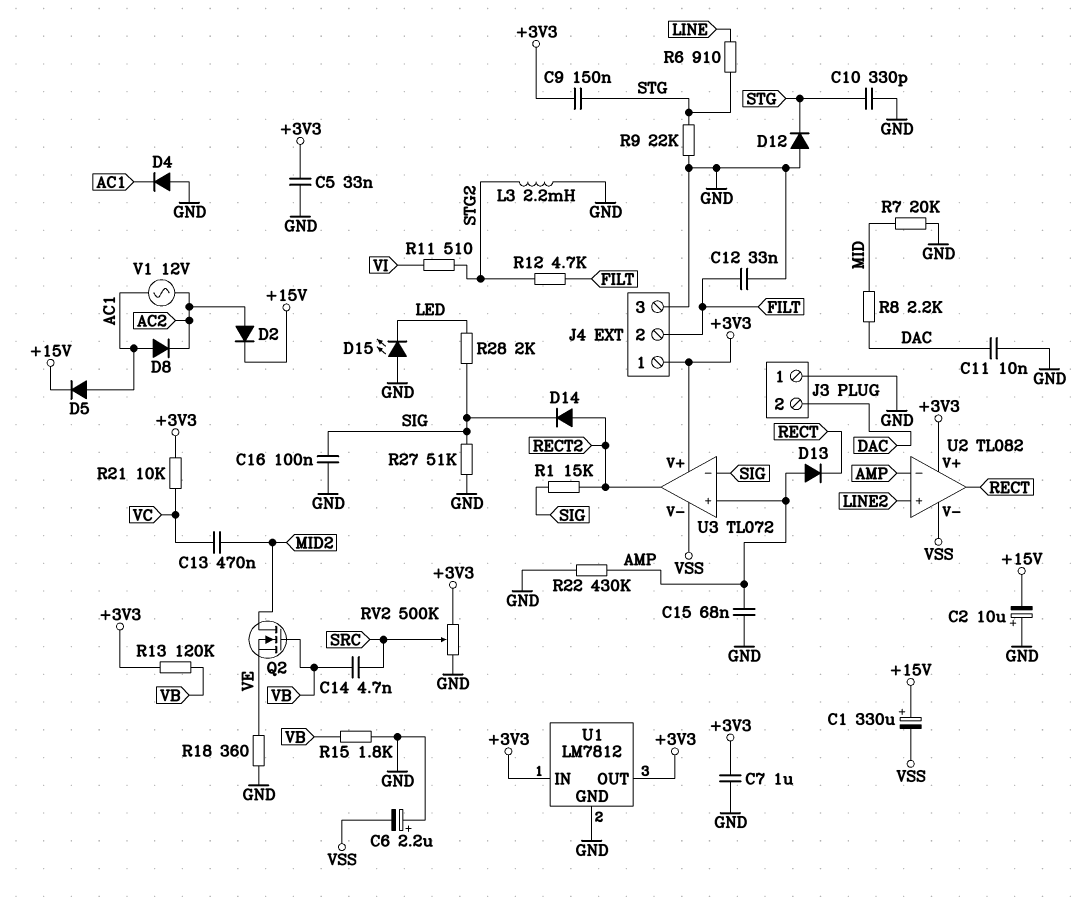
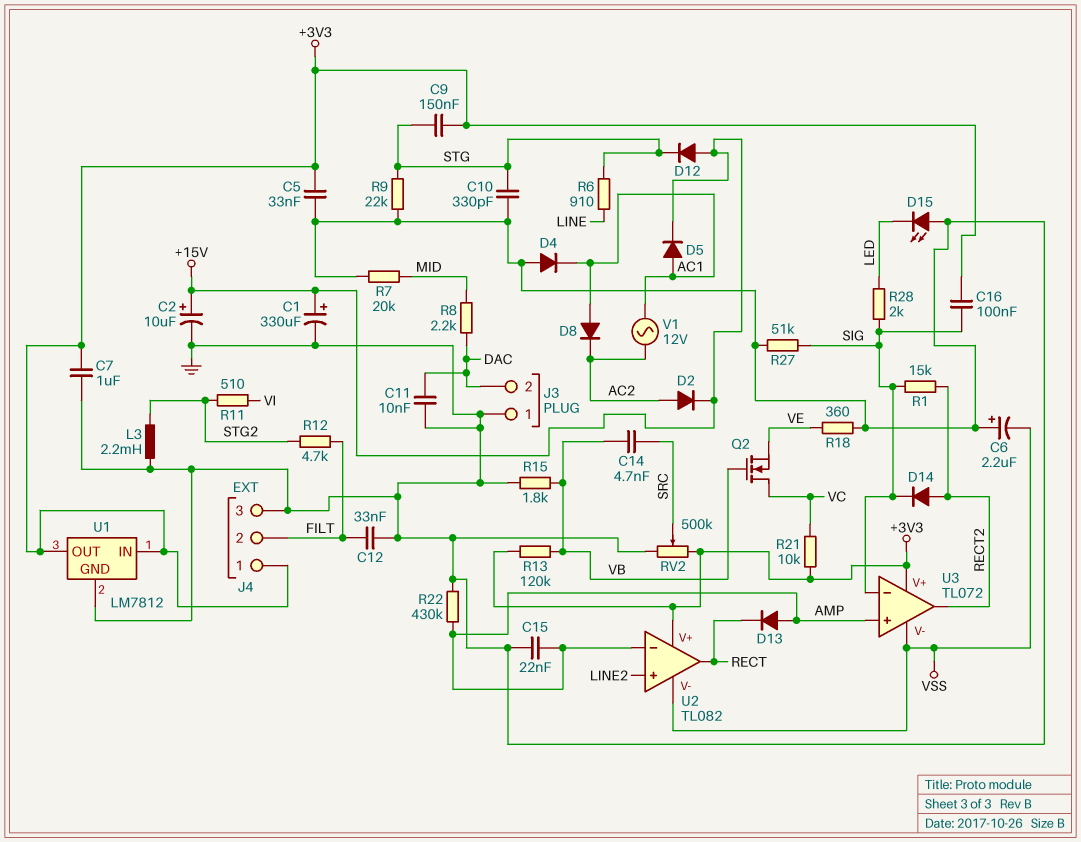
C1: 330uF (plus +15V, minus VSS) -> 330uF (plus +15V, minus GND)
C2: 10uF (plus GND, minus +15V) -> 10uF (plus +15V, minus GND)
C13: 470nF (MID2, VC) -> none
C15: 68nF (AMP, GND) -> 22nF (AMP, GND)
C16: 100nF (GND, SIG) -> 100nF (+3V3, SIG)
D12: diode (A GND, K STG) -> diode (A +15V, K STG)
Q2: NMOS (G VB, D MID2, S VE) -> NMOS (G VB, D VC, S VE)

